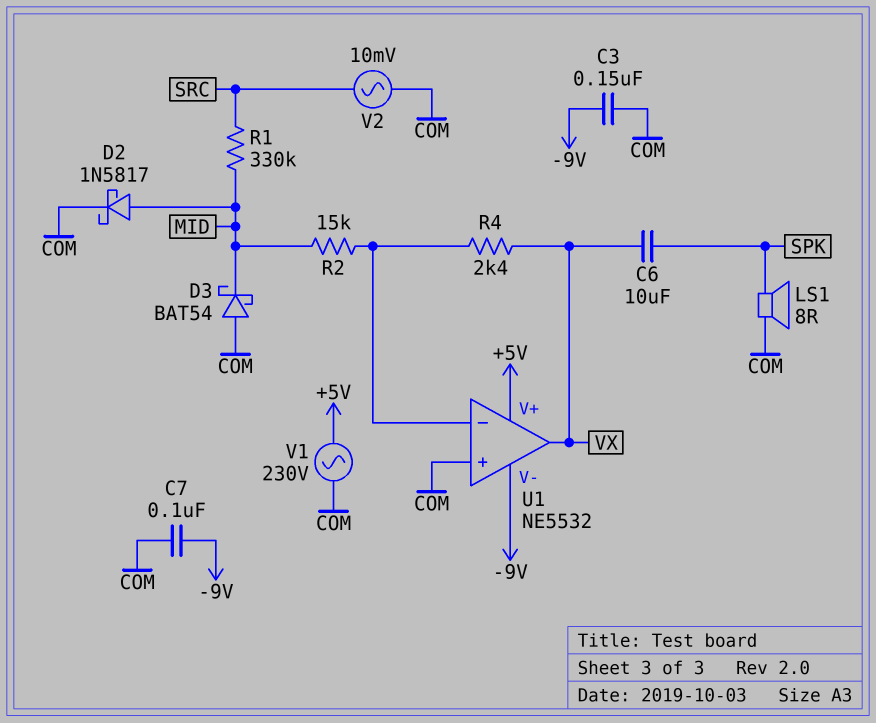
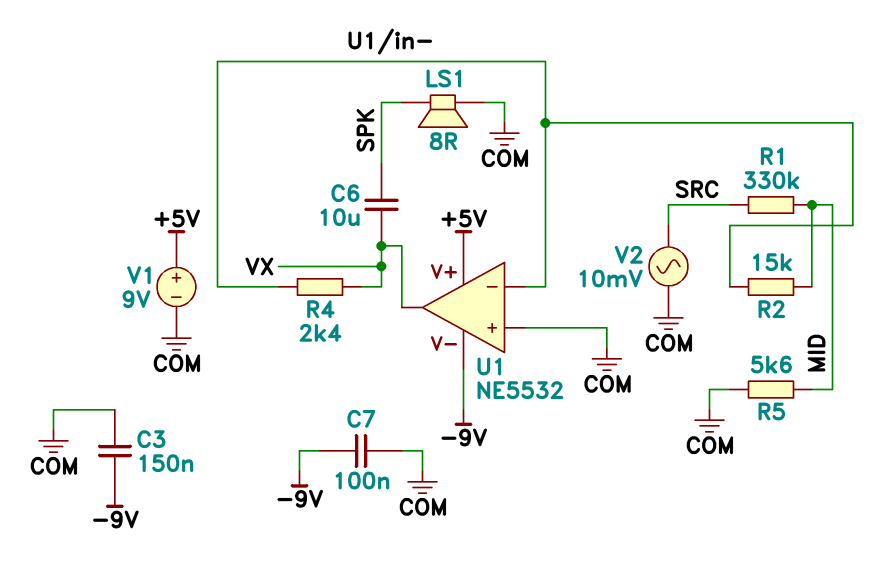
D2: schottky 1N5817 (A MID, K COM) -> none
D3: schottky BAT54 (A COM, K MID) -> none
R5: none -> 5.6k (COM, MID)
V1: AC 230V (+5V, COM) -> 9V (plus +5V, minus COM)

